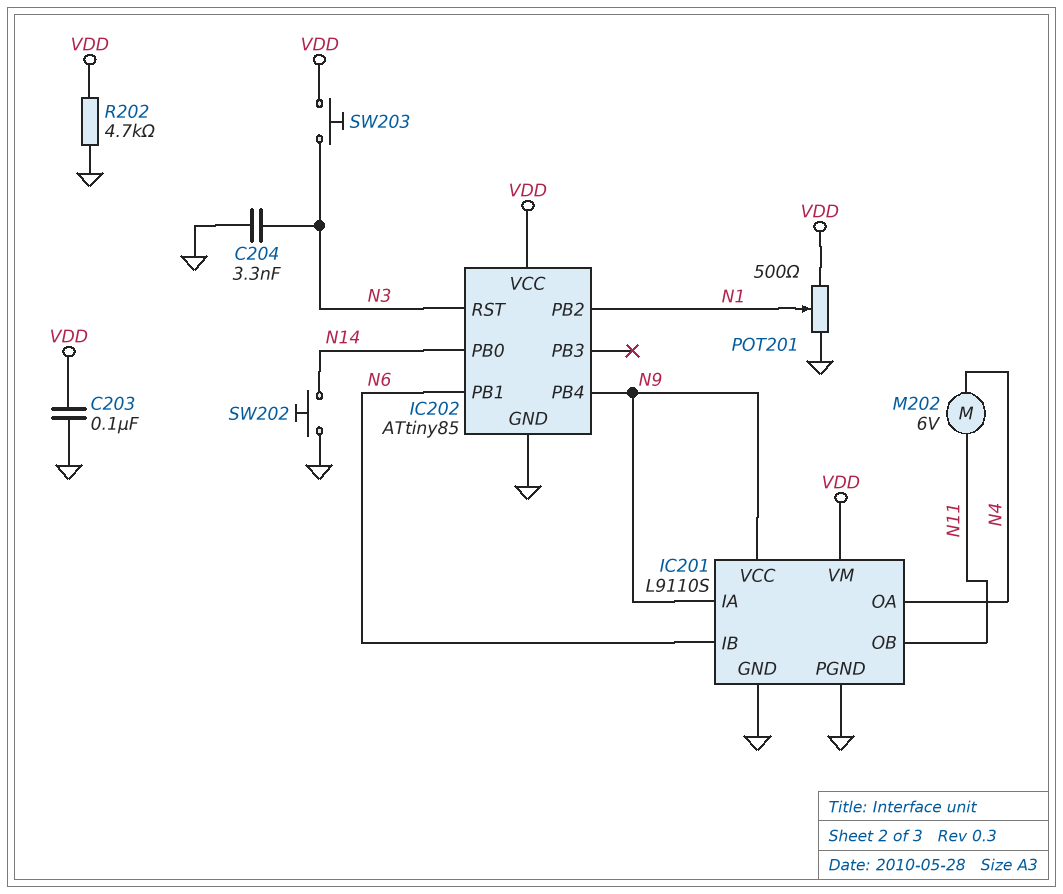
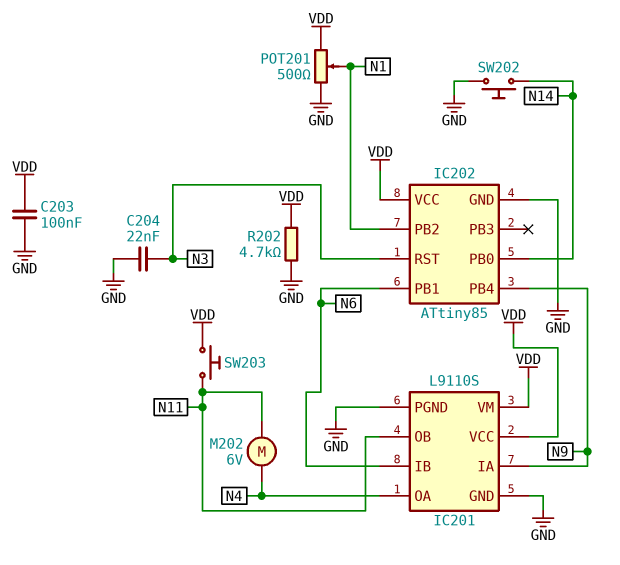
C204: 3.3nF (GND, N3) -> 22nF (GND, N3)
IC201 pin VCC: N9 -> VDD
SW203: button (N3, VDD) -> button (N11, VDD)

